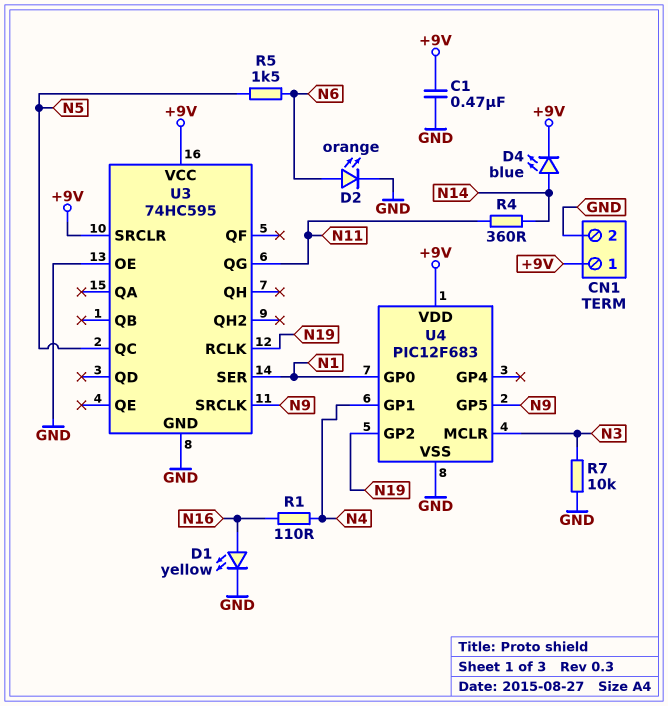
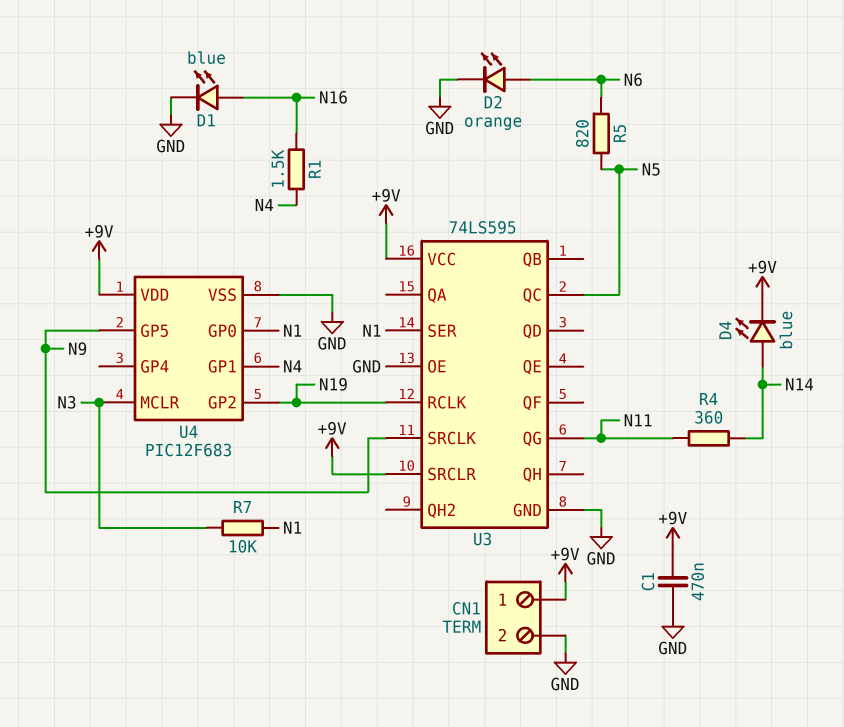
D1: LED yellow (A N16, K GND) -> LED blue (A N16, K GND)
R1: 110 (N4, N16) -> 1.5k (N4, N16)
R5: 1.5k (N5, N6) -> 820 (N5, N6)
R7: 10k (GND, N3) -> 10k (N1, N3)
U3: 74HC595 -> 74LS595

